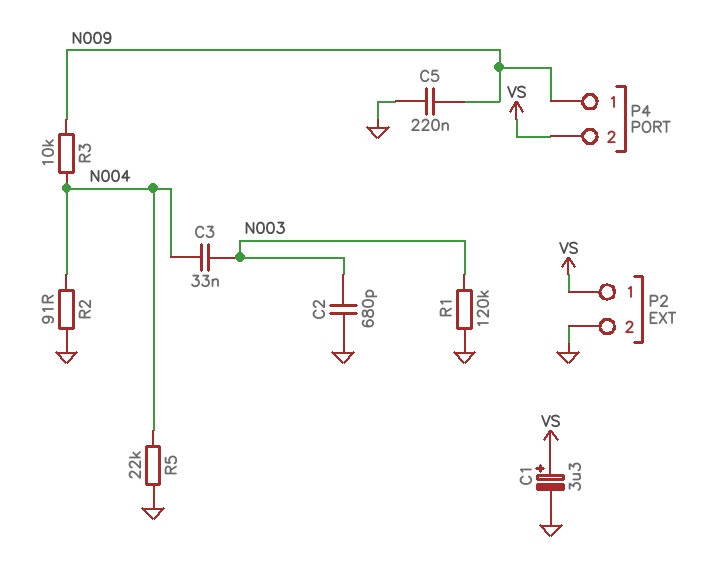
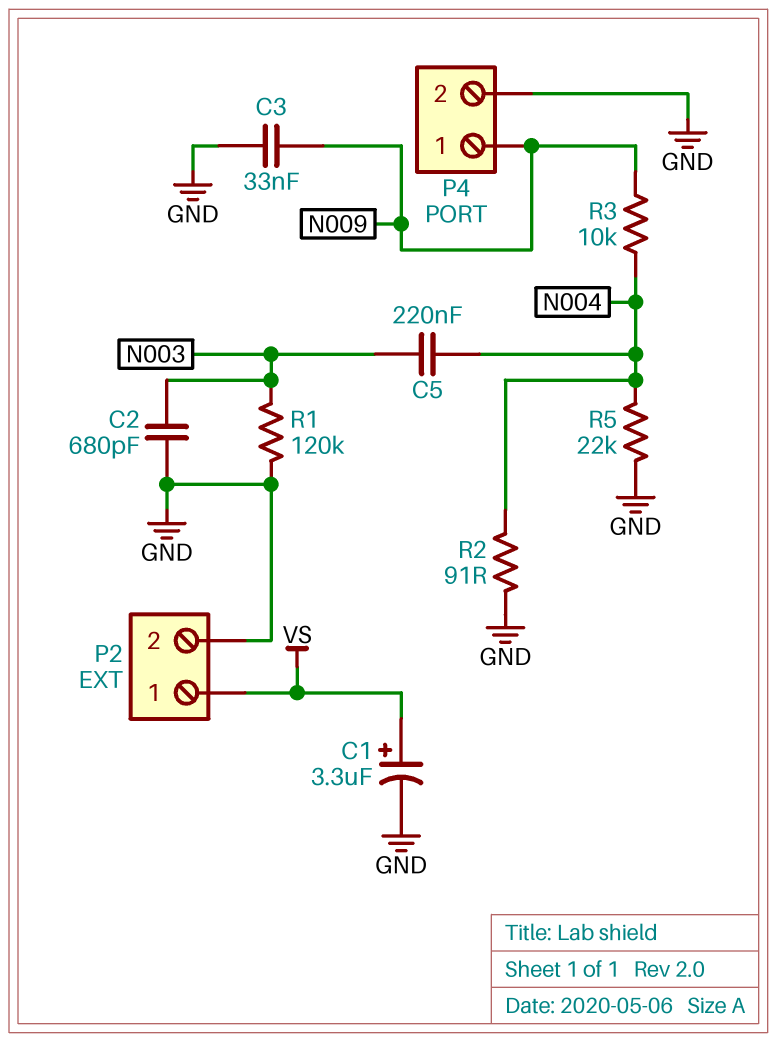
C3: 33nF (N003, N004) -> 33nF (GND, N009)
C5: 220nF (GND, N009) -> 220nF (N003, N004)
P4 pin 2: VS -> GND

